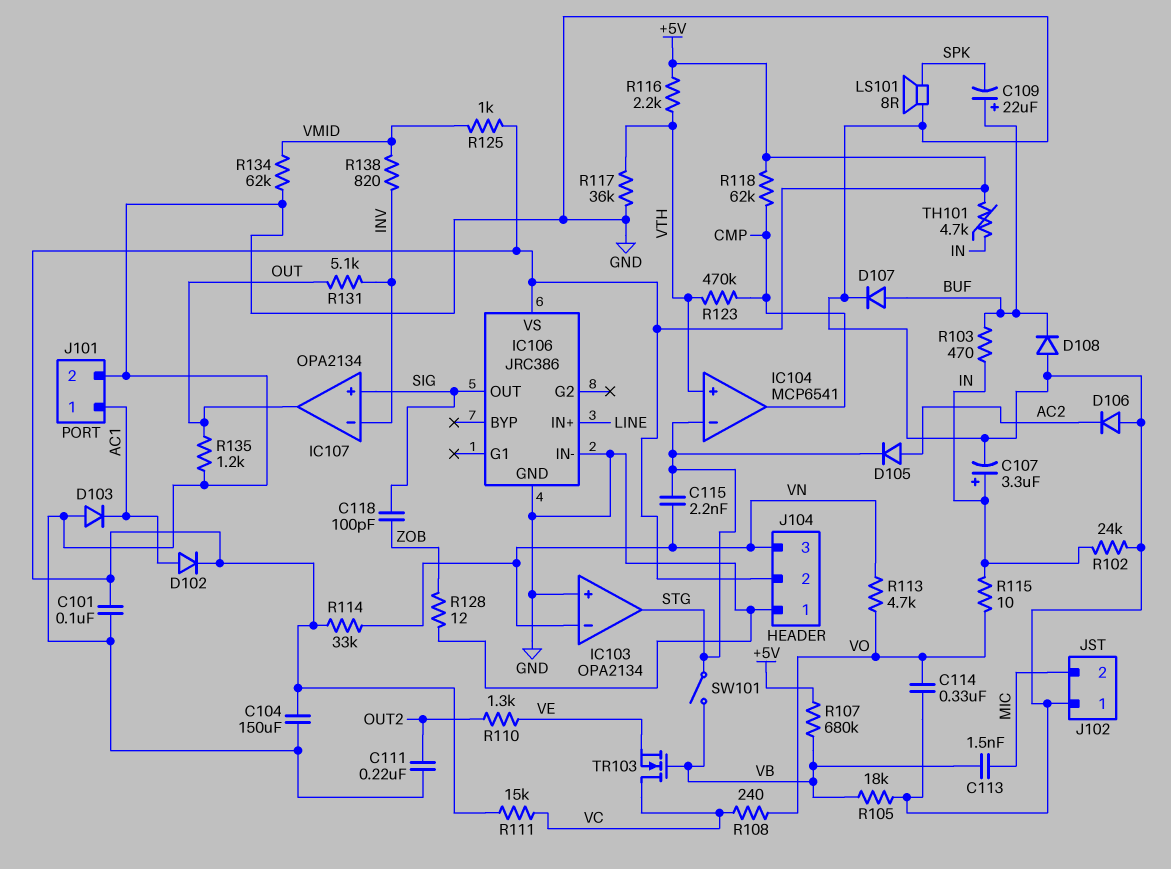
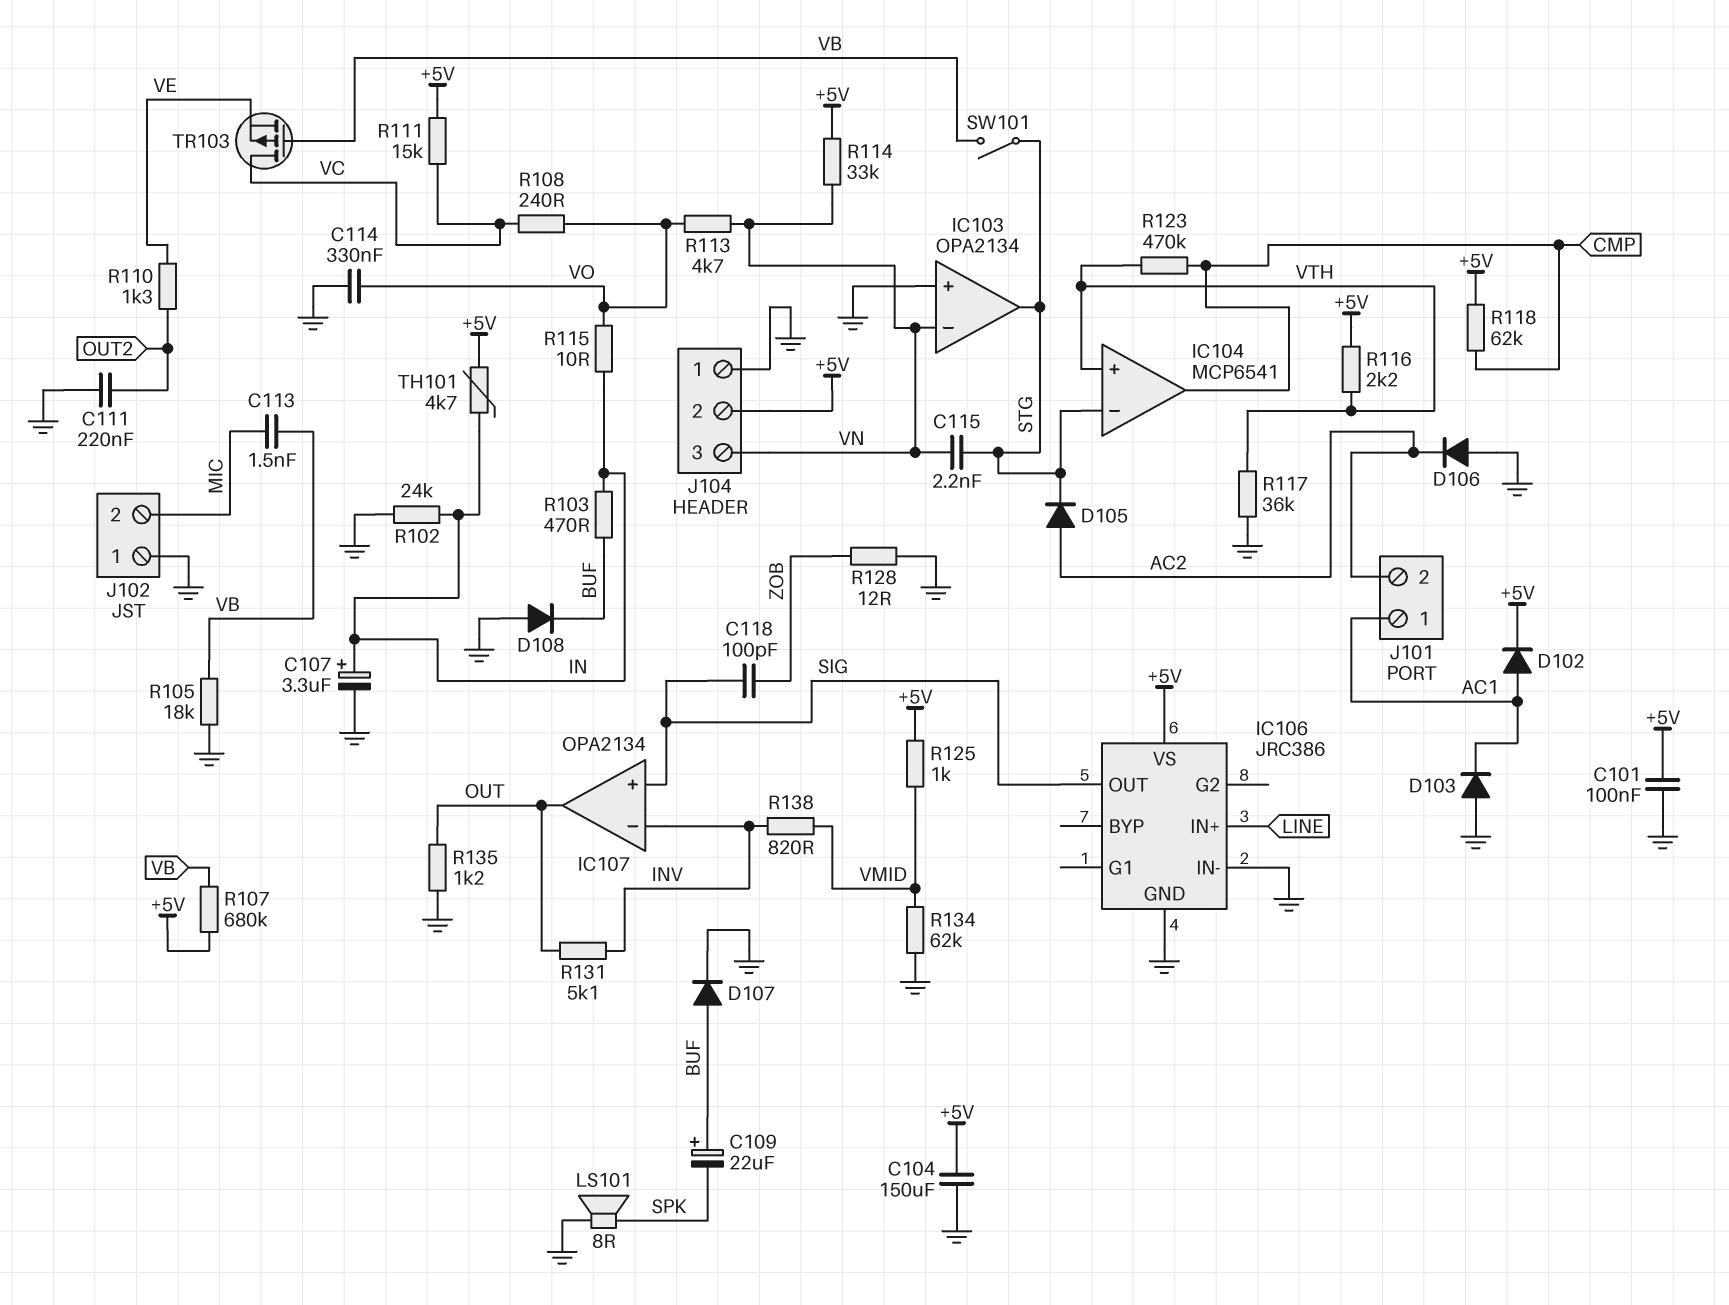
J101 pin 2: GND -> AC2
TR103: NMOS (G VB, D VC, S VE) -> PMOS (G VB, D VC, S VE)

